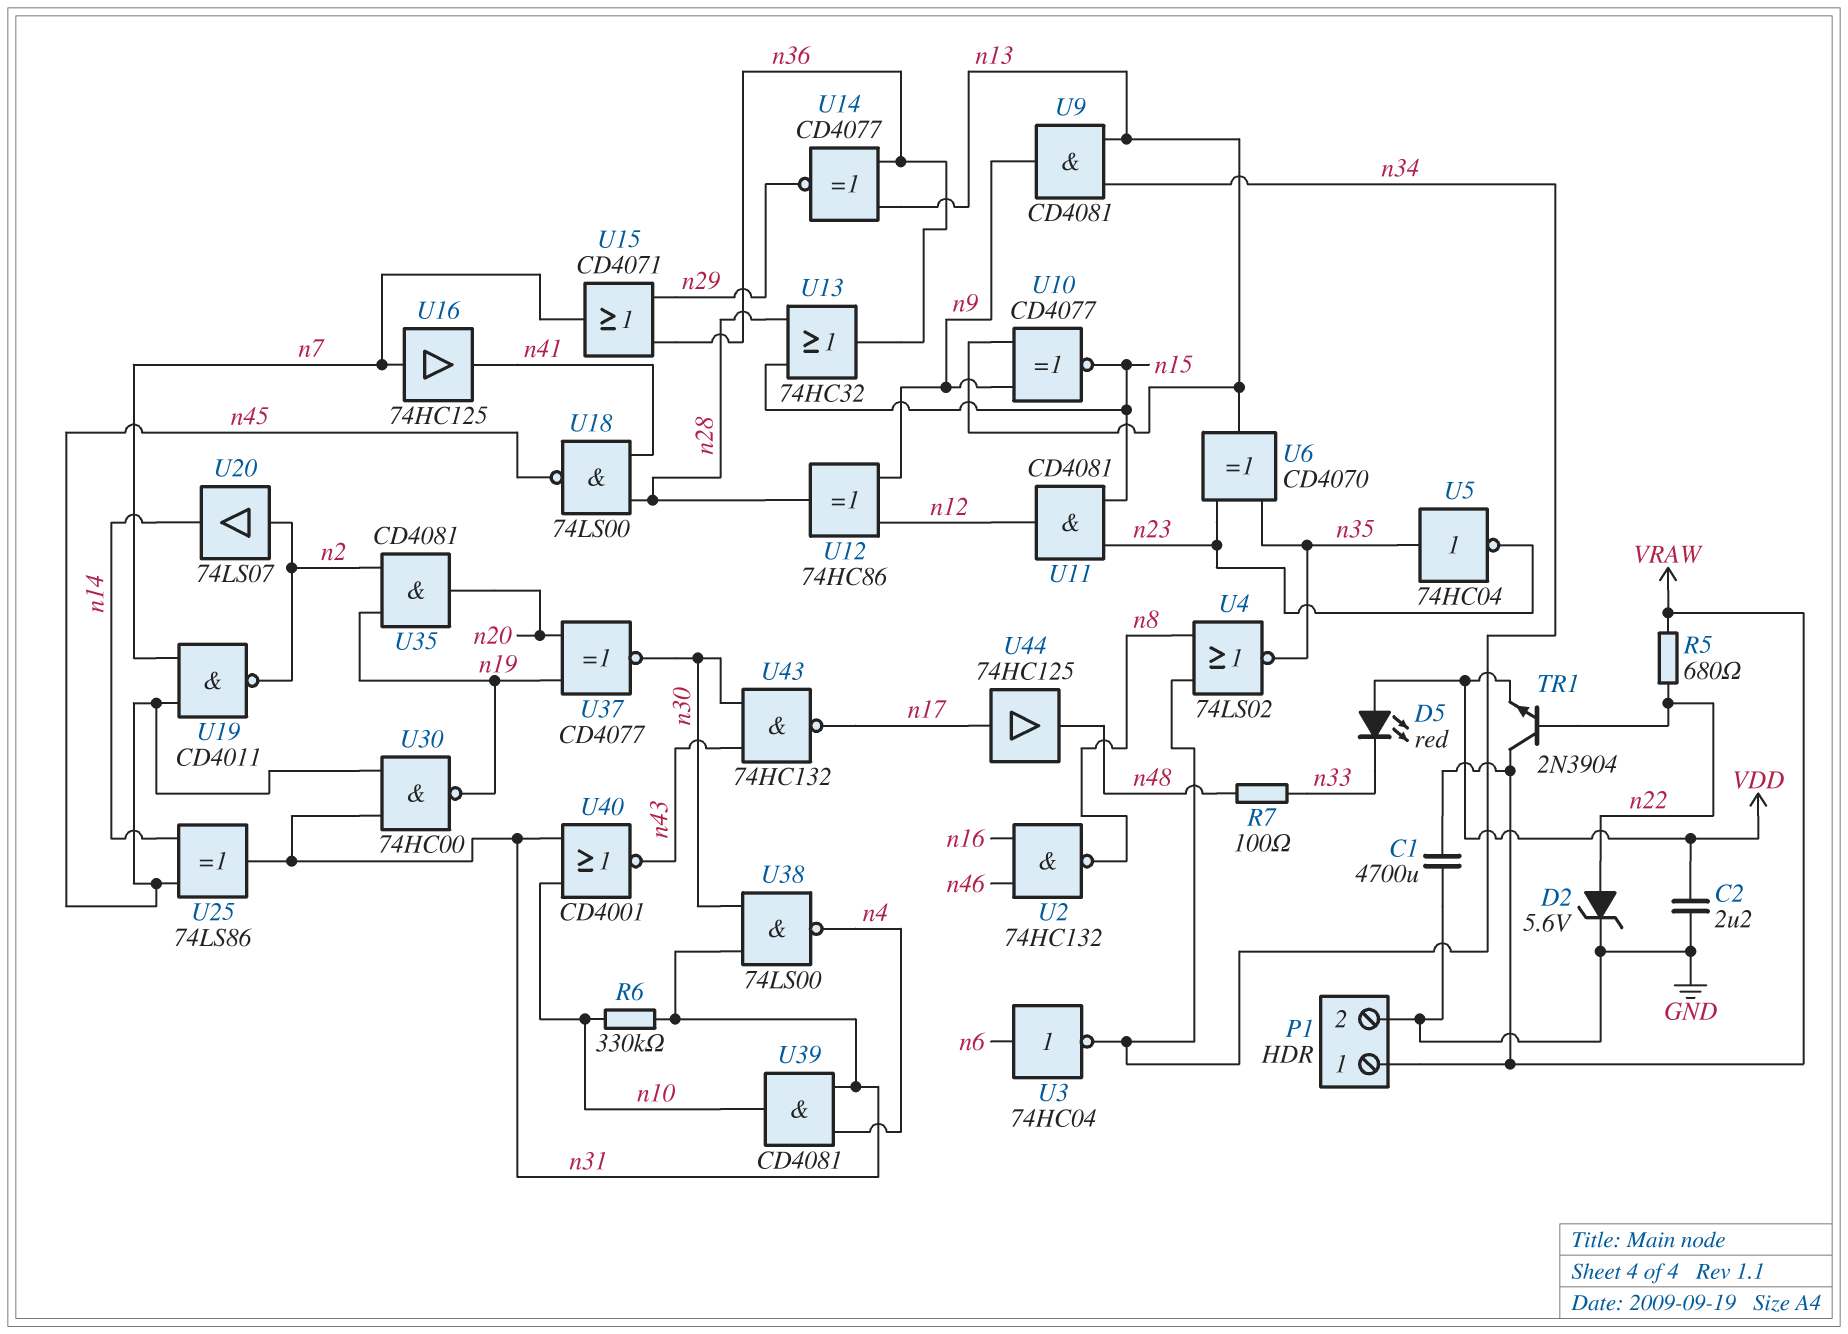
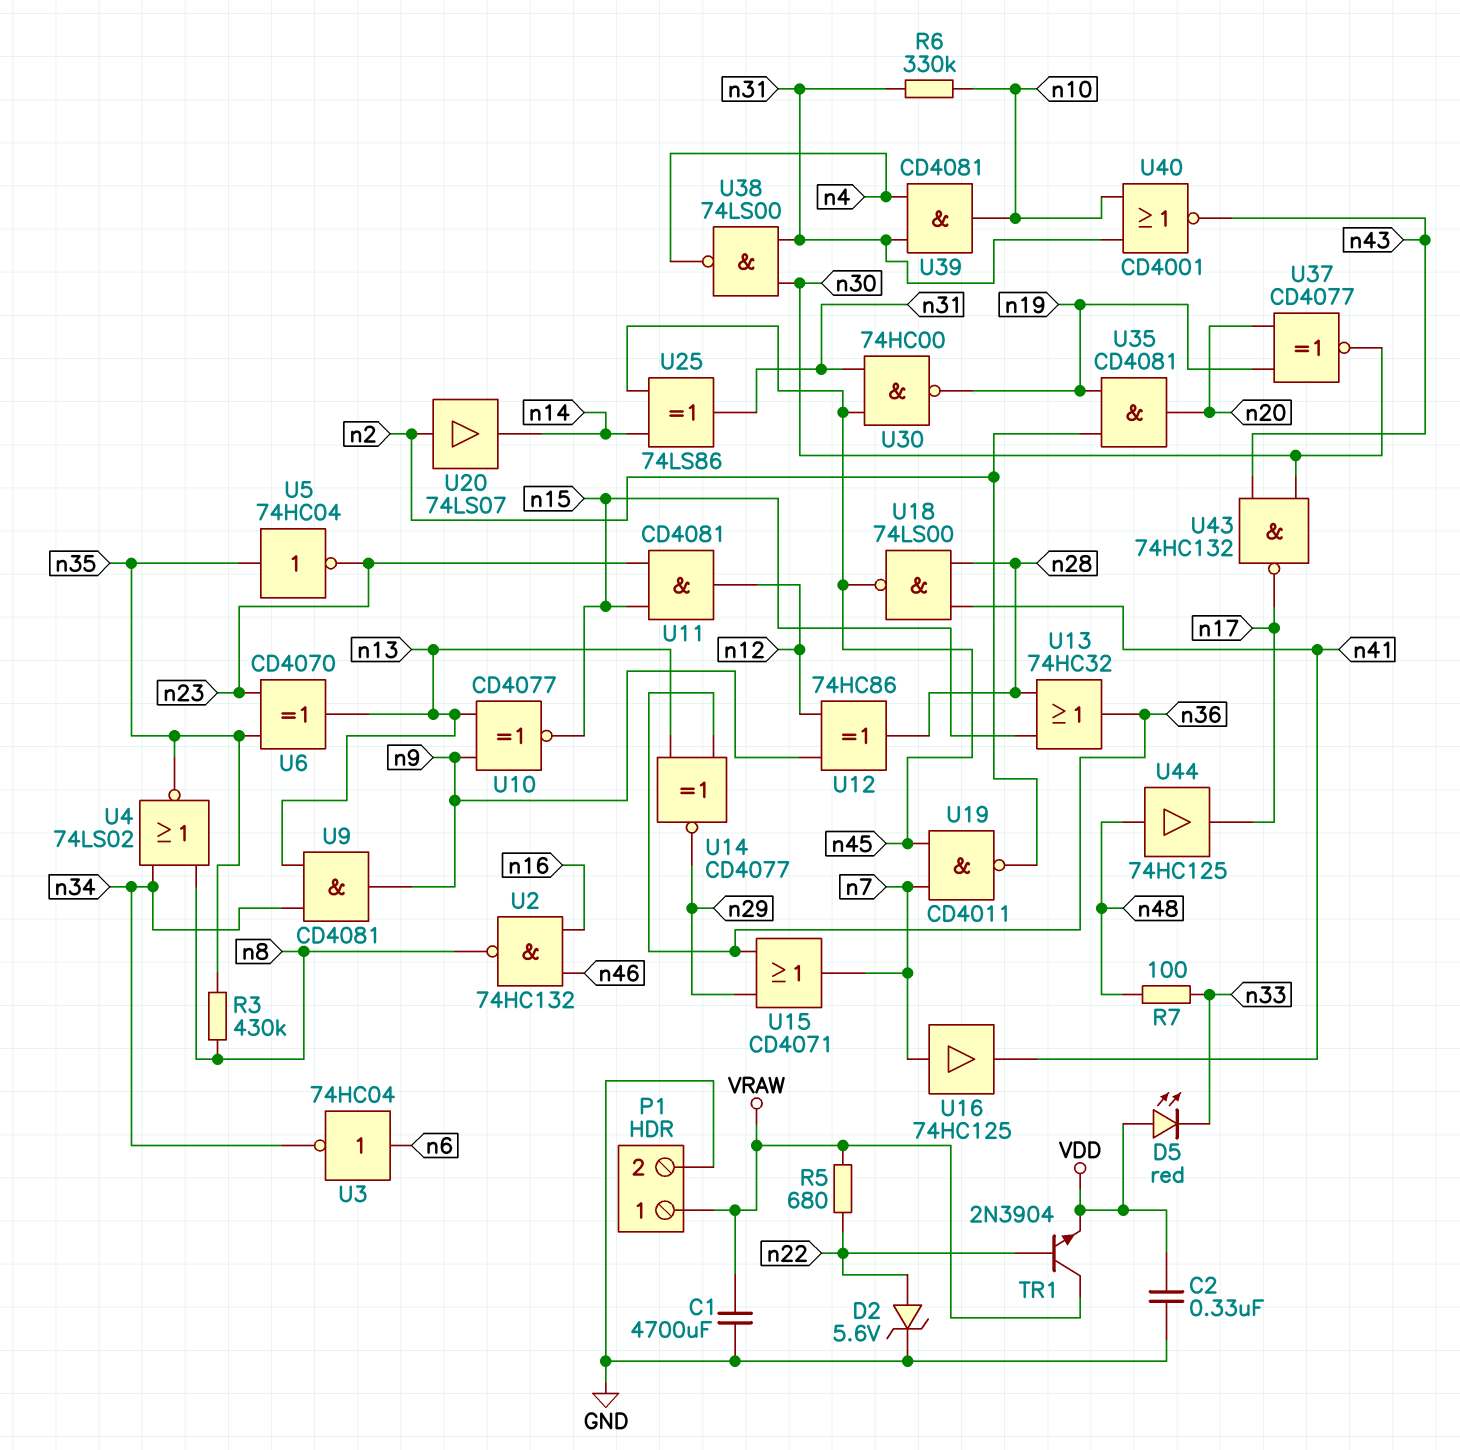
C2: 2.2uF (GND, VDD) -> 330nF (GND, VDD)
R3: none -> 430k (n8, n35)
U44: buffer 74HC125 (in n17, out n48) -> buffer 74HC125 (in n48, out n17)

